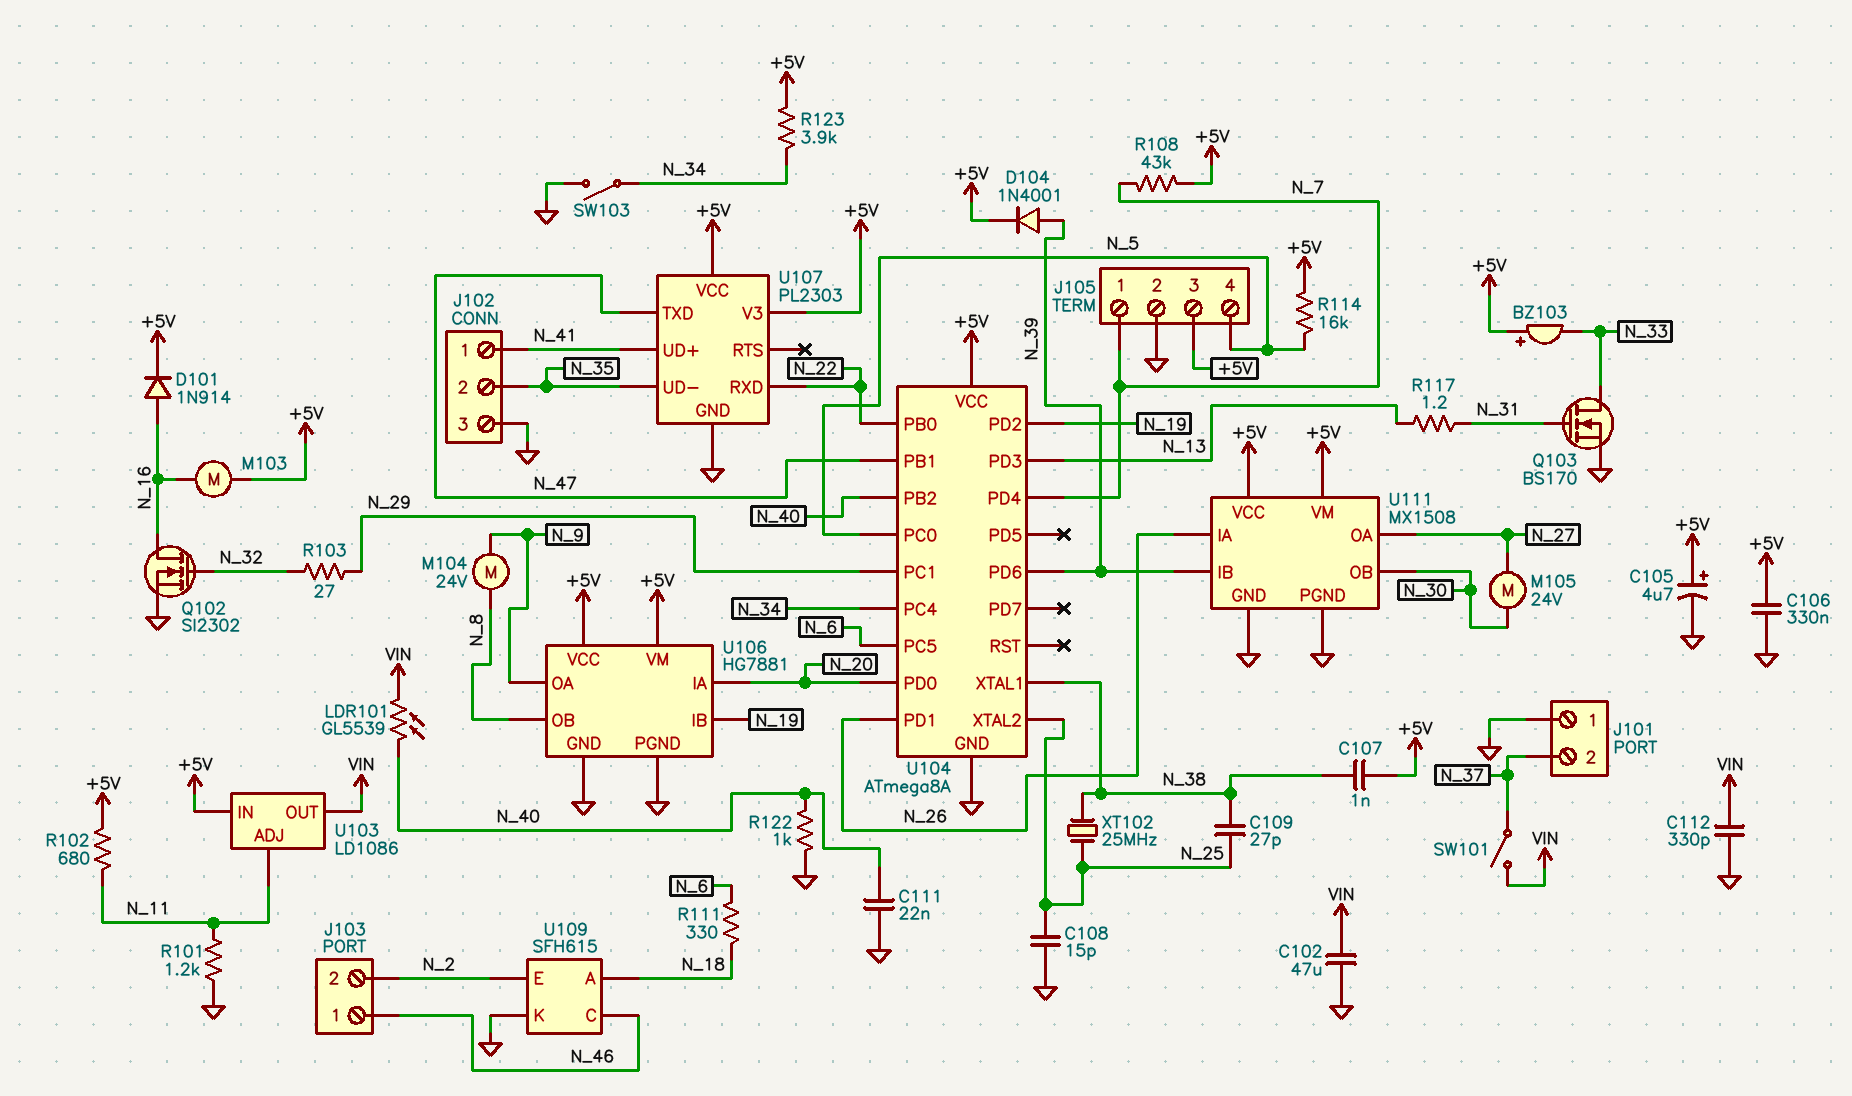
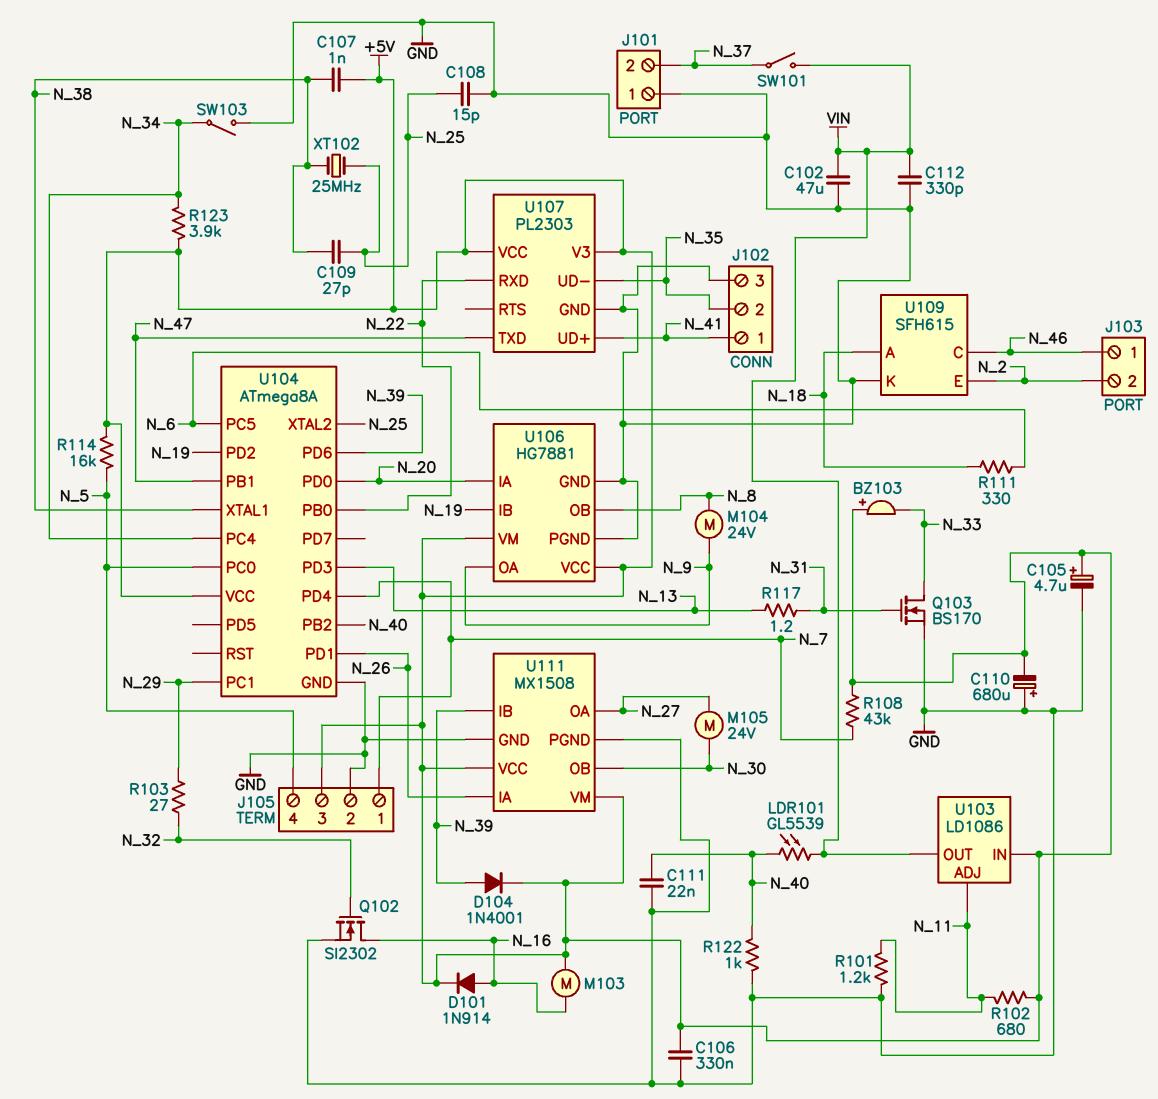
C110: none -> 680uF (plus GND, minus +5V)

